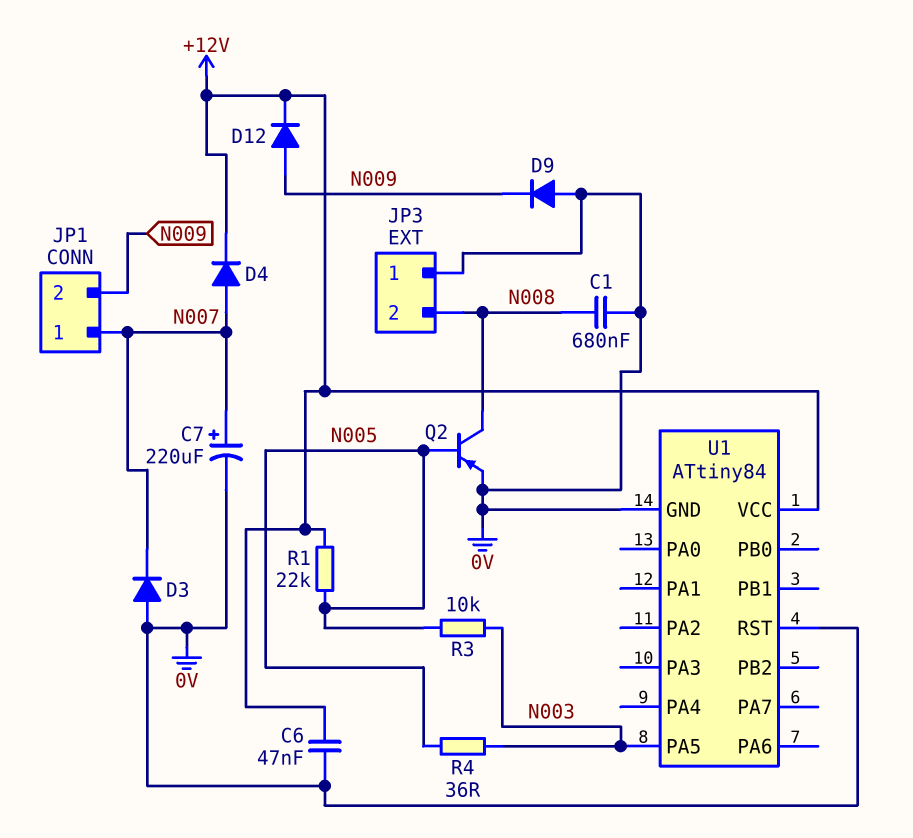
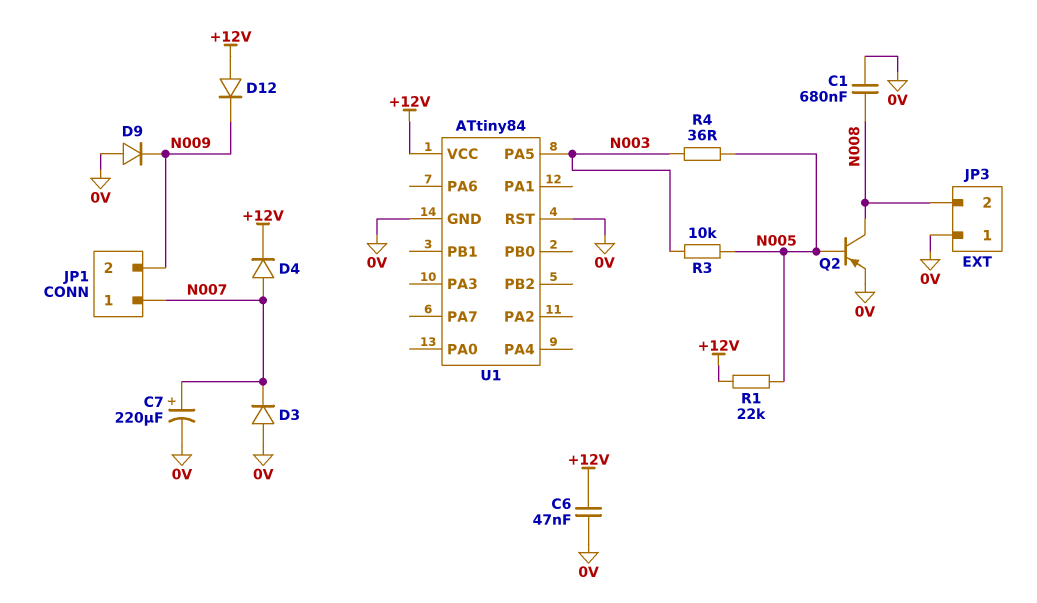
D12: diode (A N009, K +12V) -> diode (A +12V, K N009)

